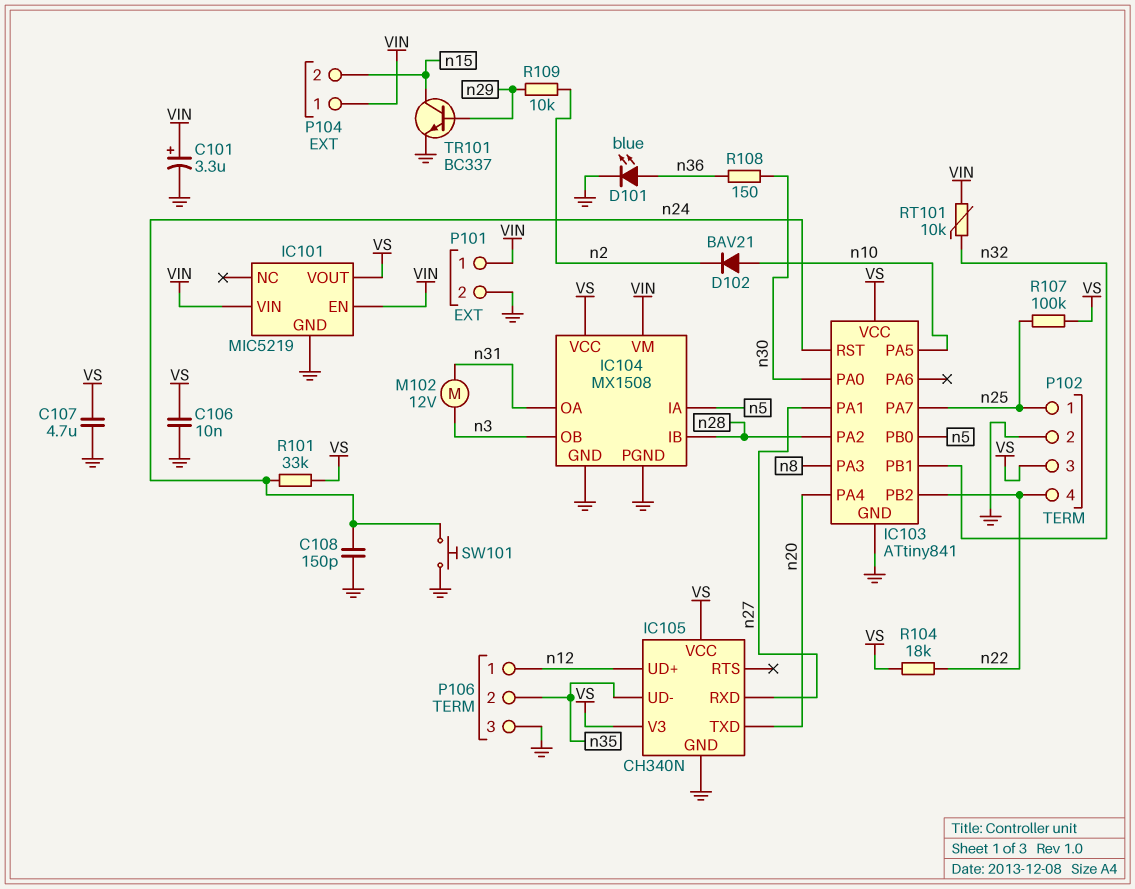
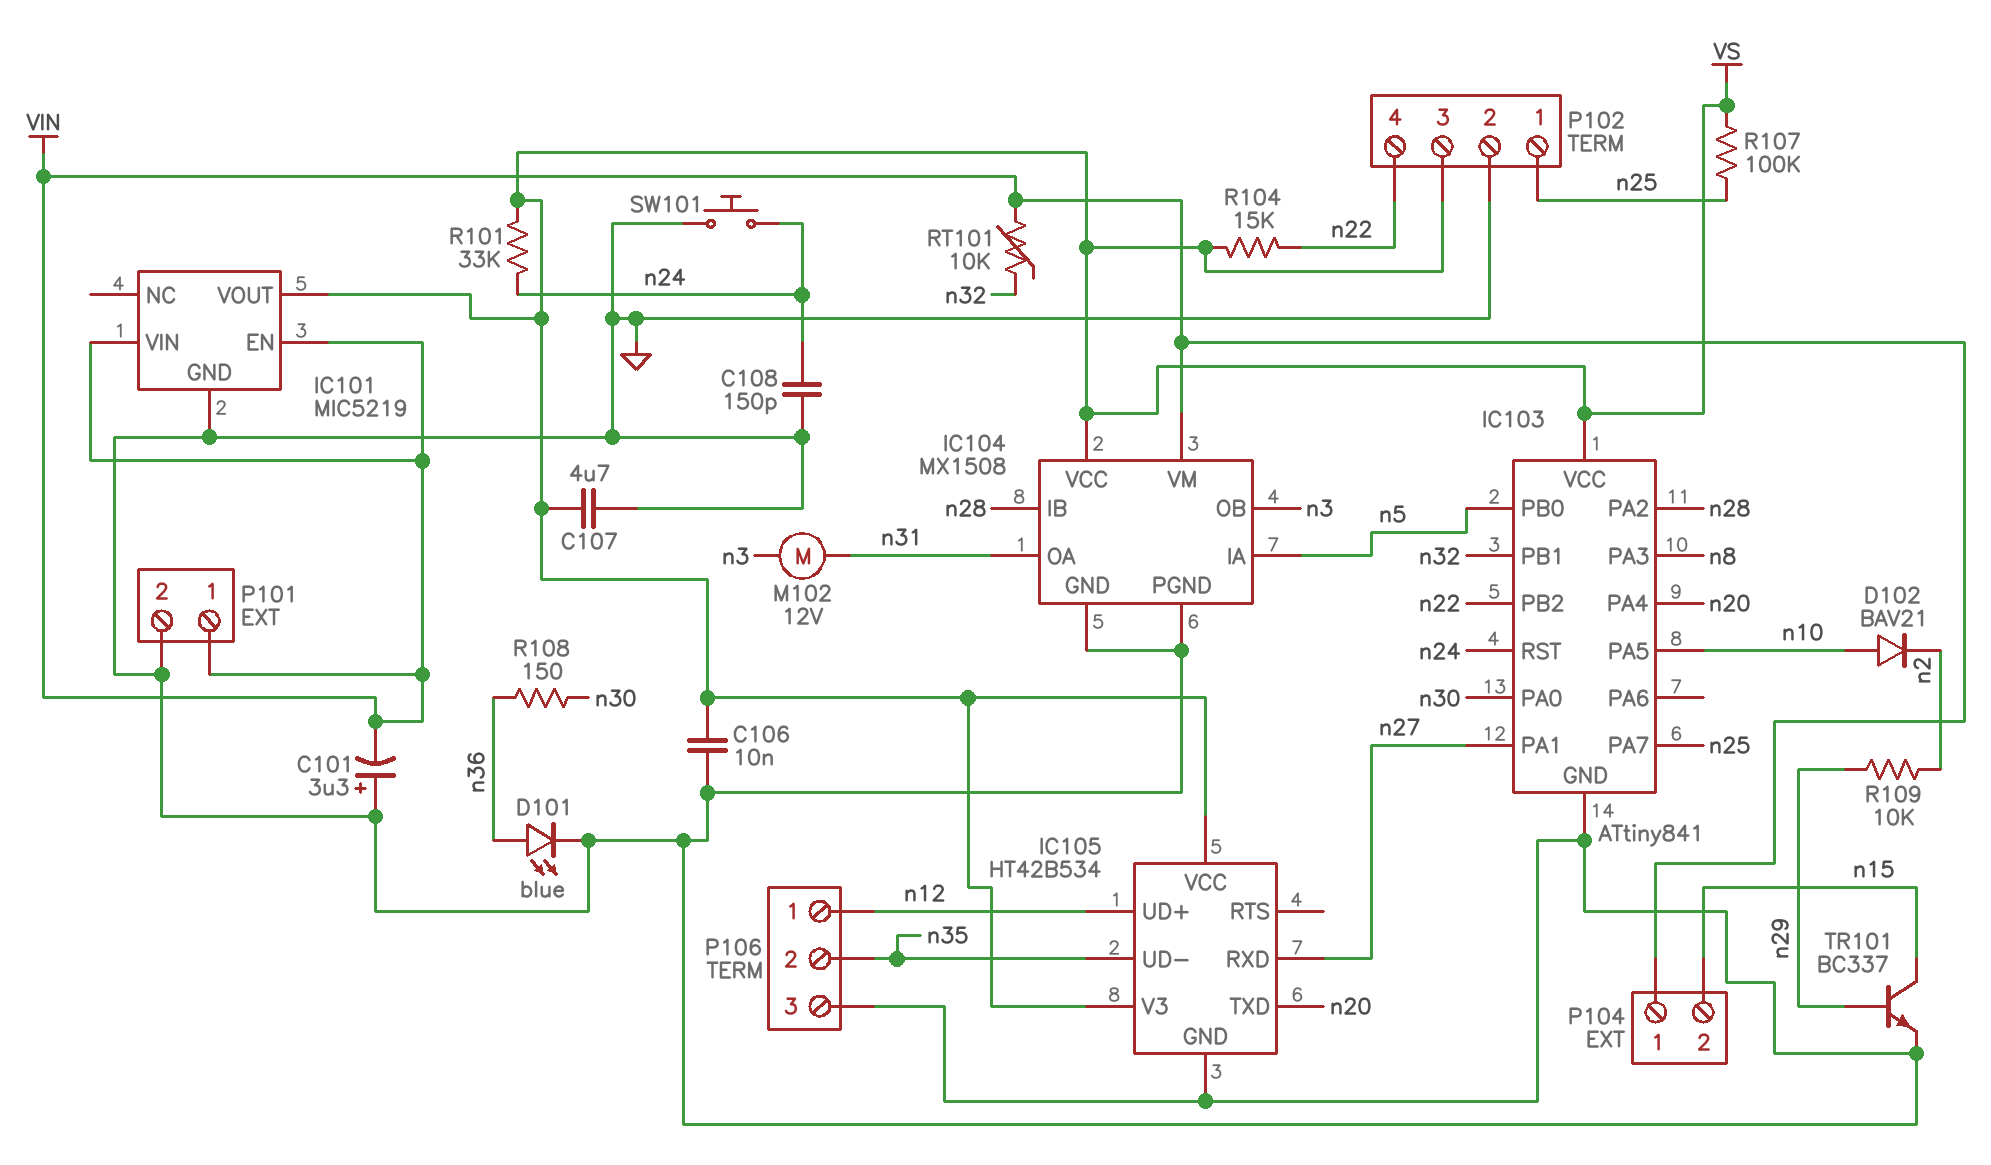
C101: 3.3uF (plus VIN, minus GND) -> 3.3uF (plus GND, minus VIN)
IC105: CH340N -> HT42B534
R104: 18k (VS, n22) -> 15k (VS, n22)

